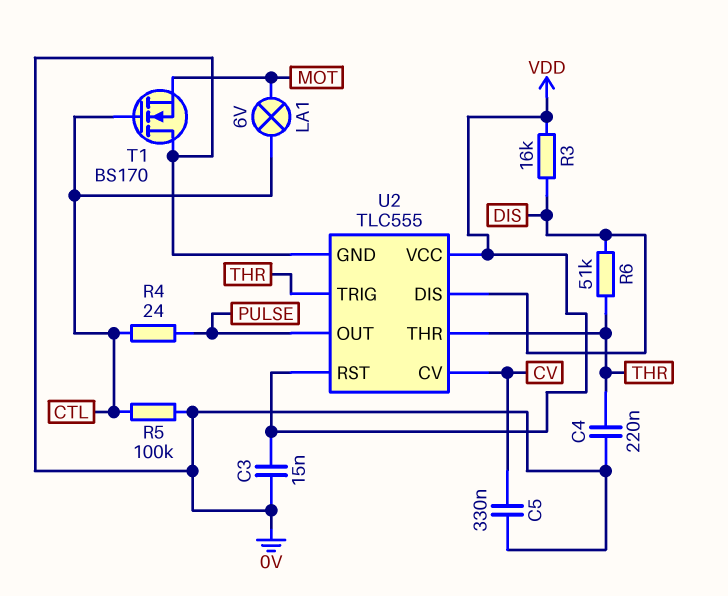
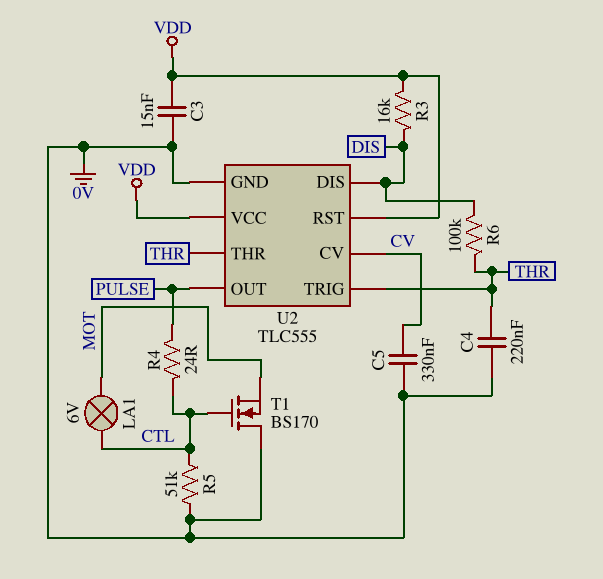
R5: 100k (0V, CTL) -> 51k (0V, CTL)
R6: 51k (DIS, THR) -> 100k (DIS, THR)

